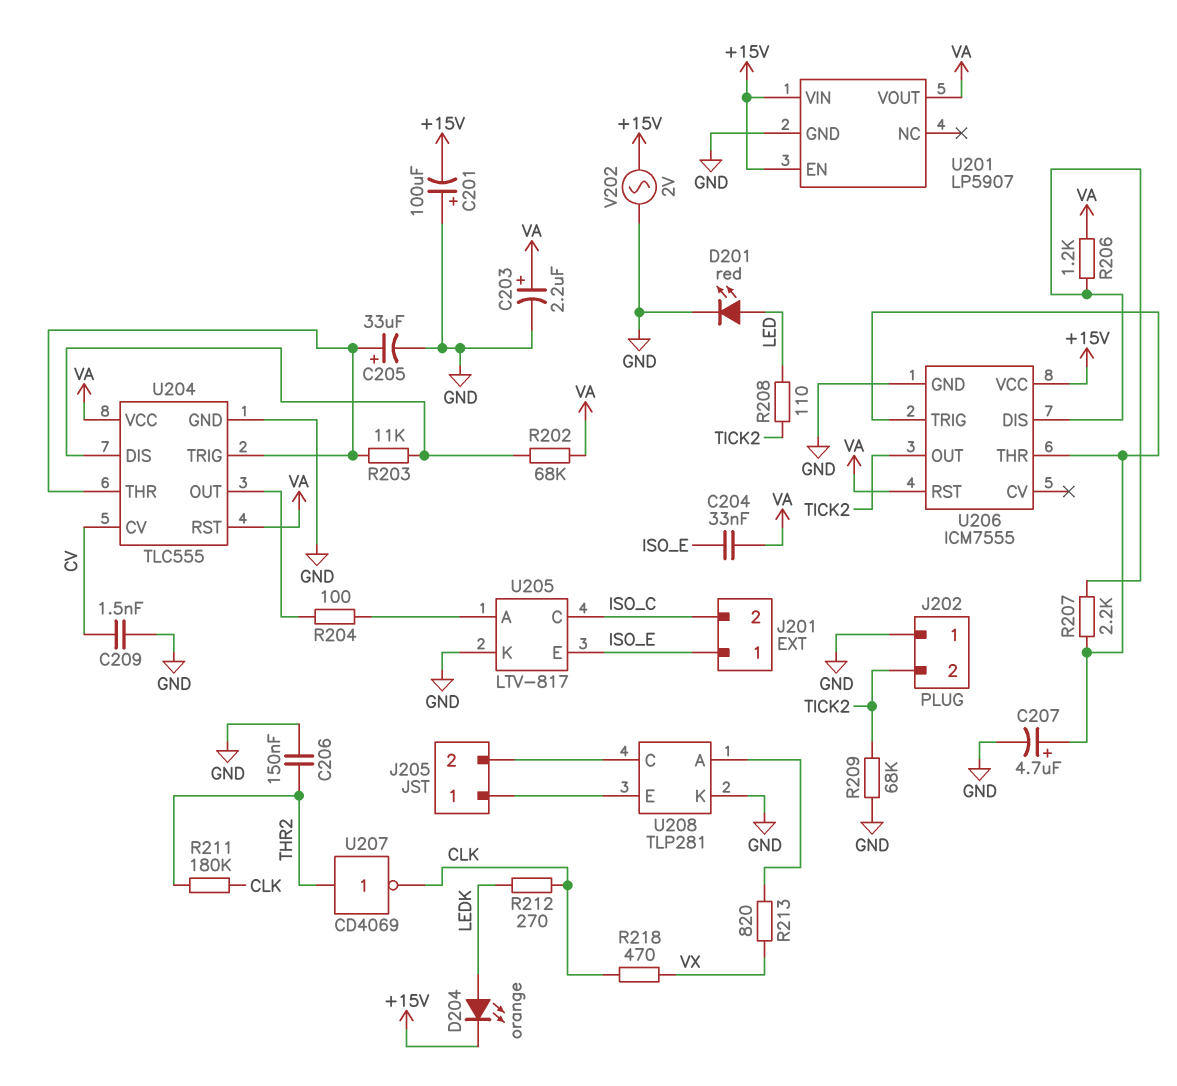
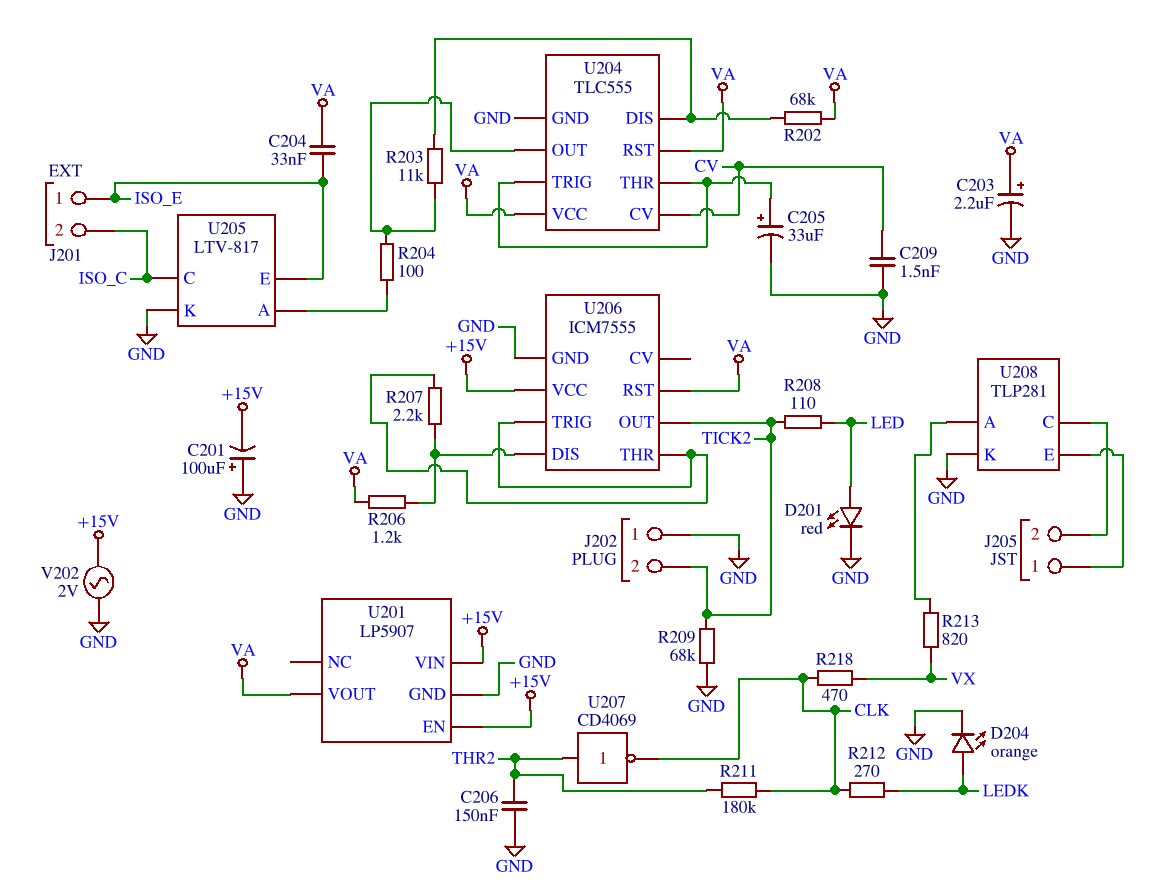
C207: 4.7uF (plus U206/THR, minus GND) -> none
D204: LED orange (A LEDK, K +15V) -> LED orange (A LEDK, K GND)
R203: 11k (U204/DIS, U204/THR) -> 11k (U204/DIS, U204/OUT)

